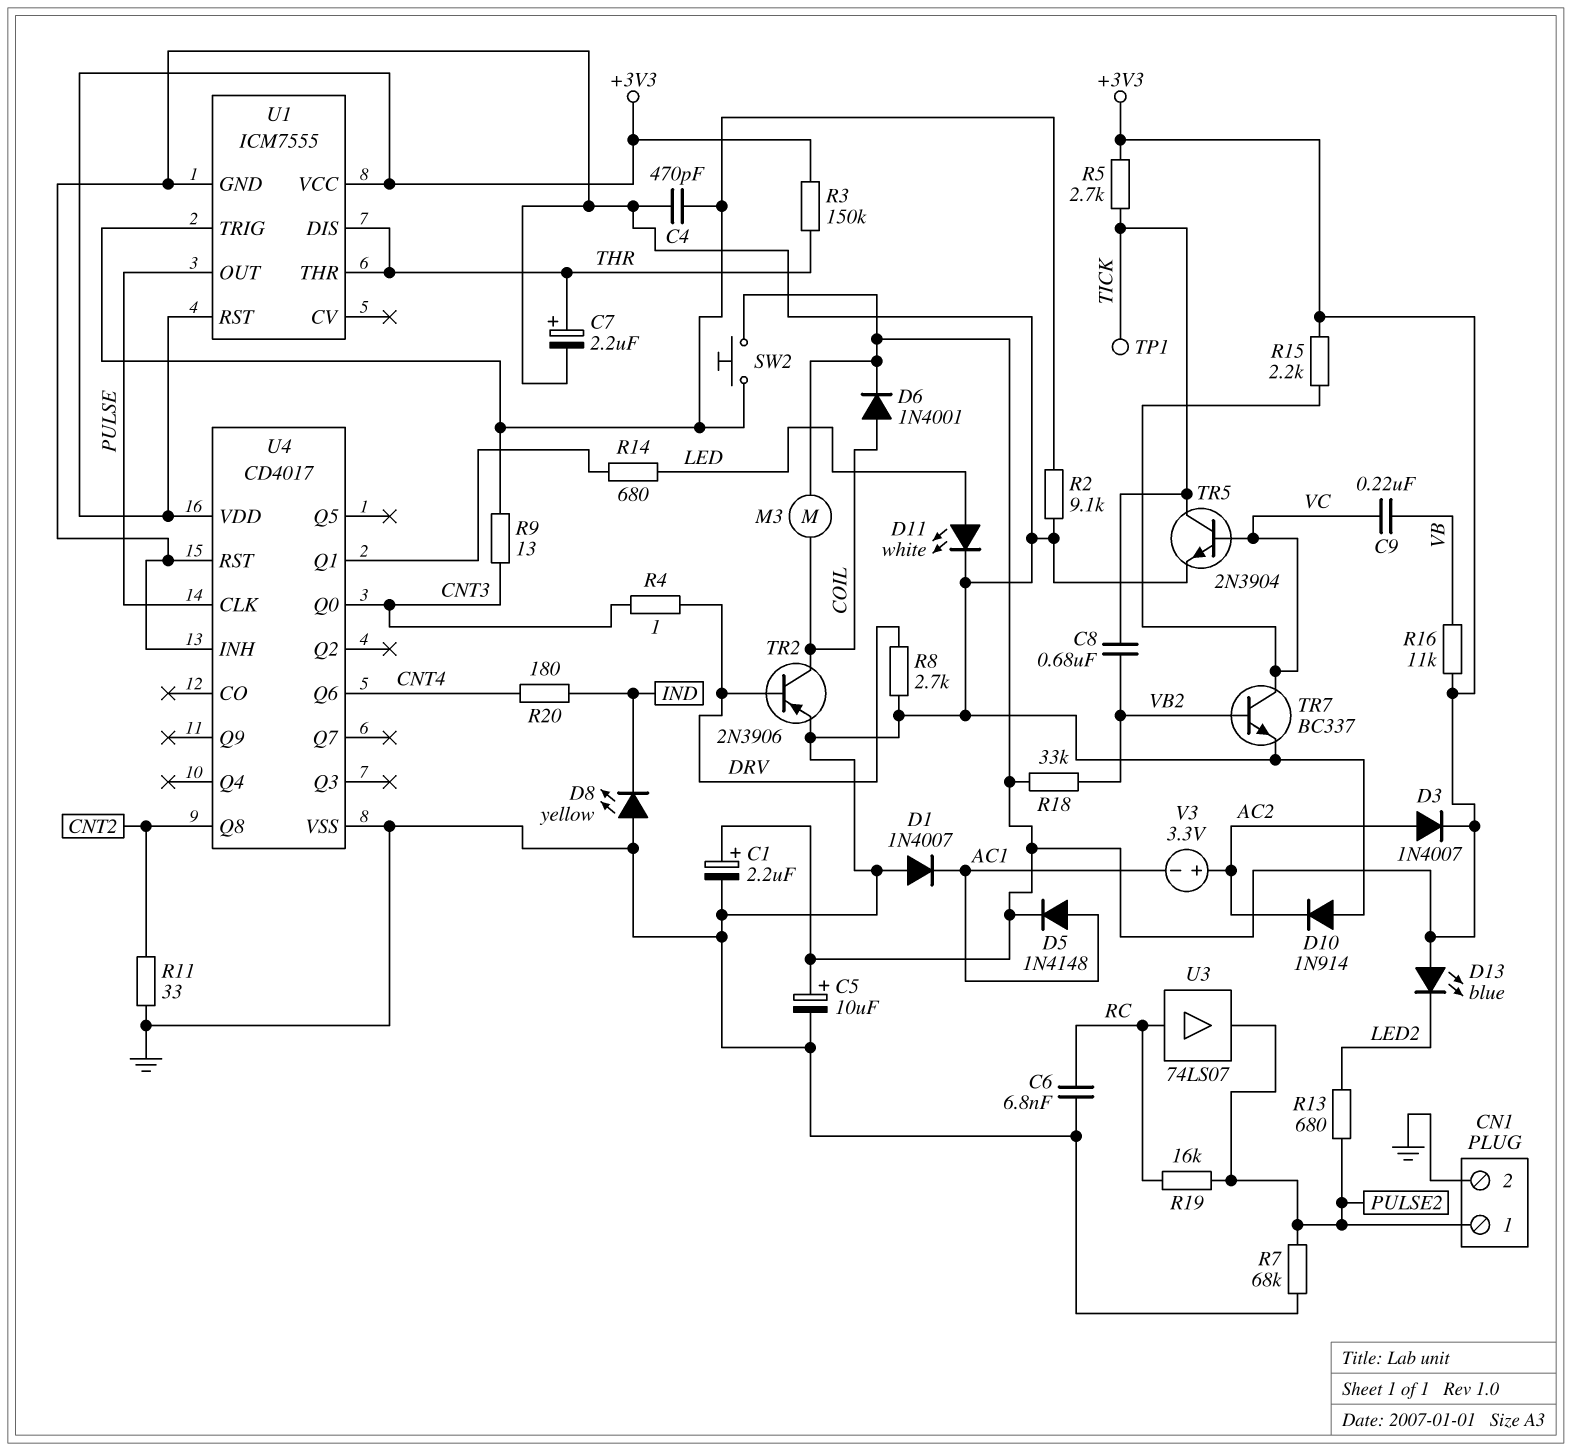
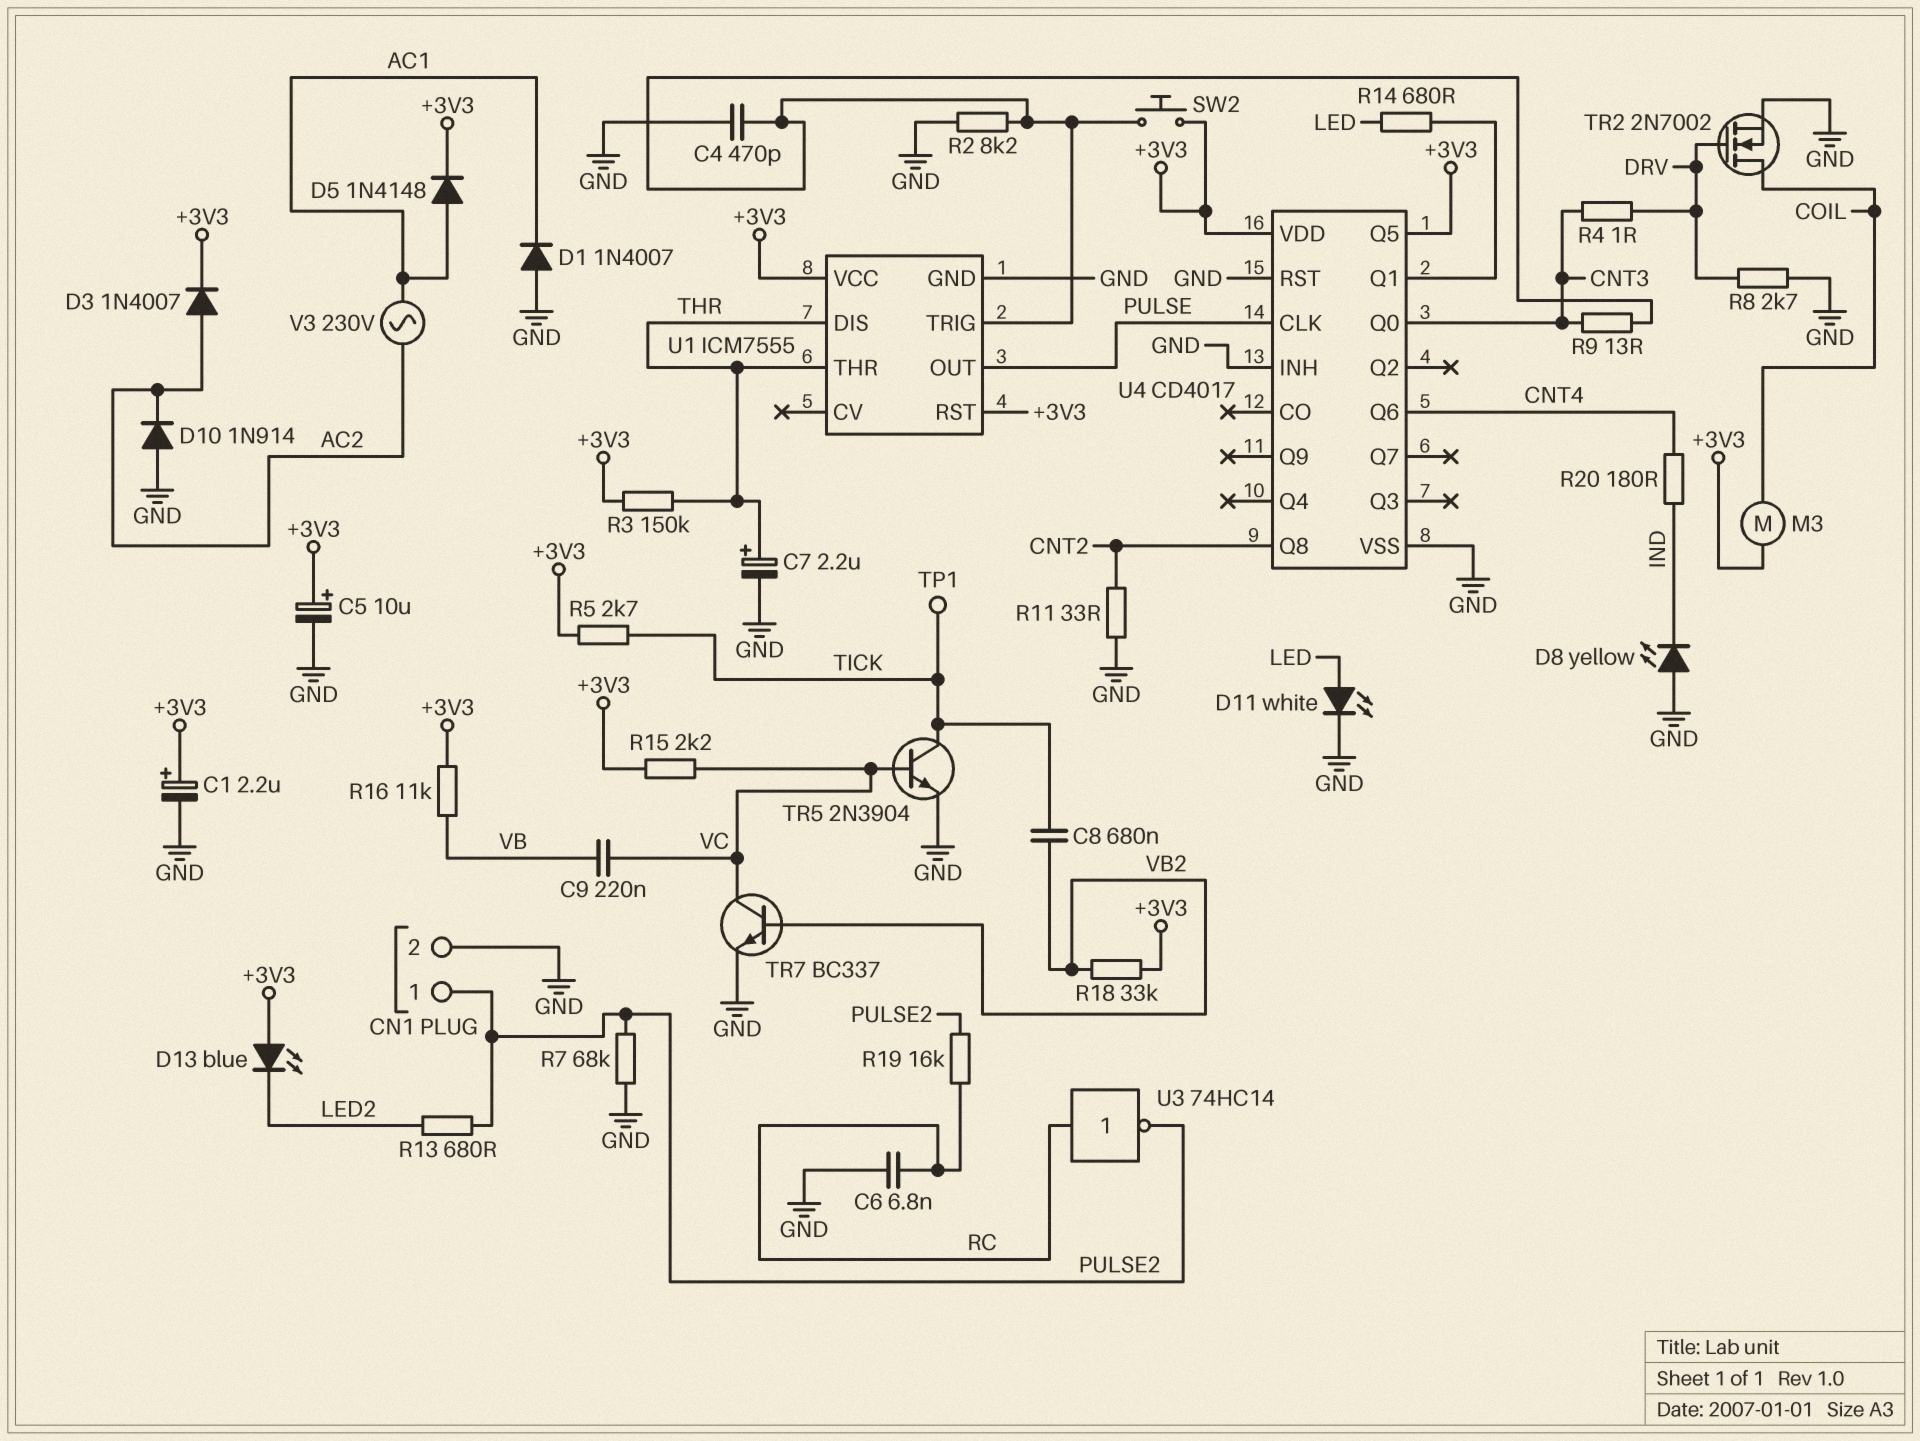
D6: diode 1N4001 (A COIL, K +3V3) -> none
R2: 9.1k (GND, U1/TRIG) -> 8.2k (GND, U1/TRIG)
TR2: PNP 2N3906 (B DRV, C COIL, E GND) -> NMOS 2N7002 (G DRV, D COIL, S GND)
U3: buffer 74LS07 (in RC, out PULSE2) -> NOT 74HC14 (in RC, out PULSE2)
U4 pin Q5: none -> +3V3
V3: 3.3V (plus AC2, minus AC1) -> AC 230V (AC1, AC2)

